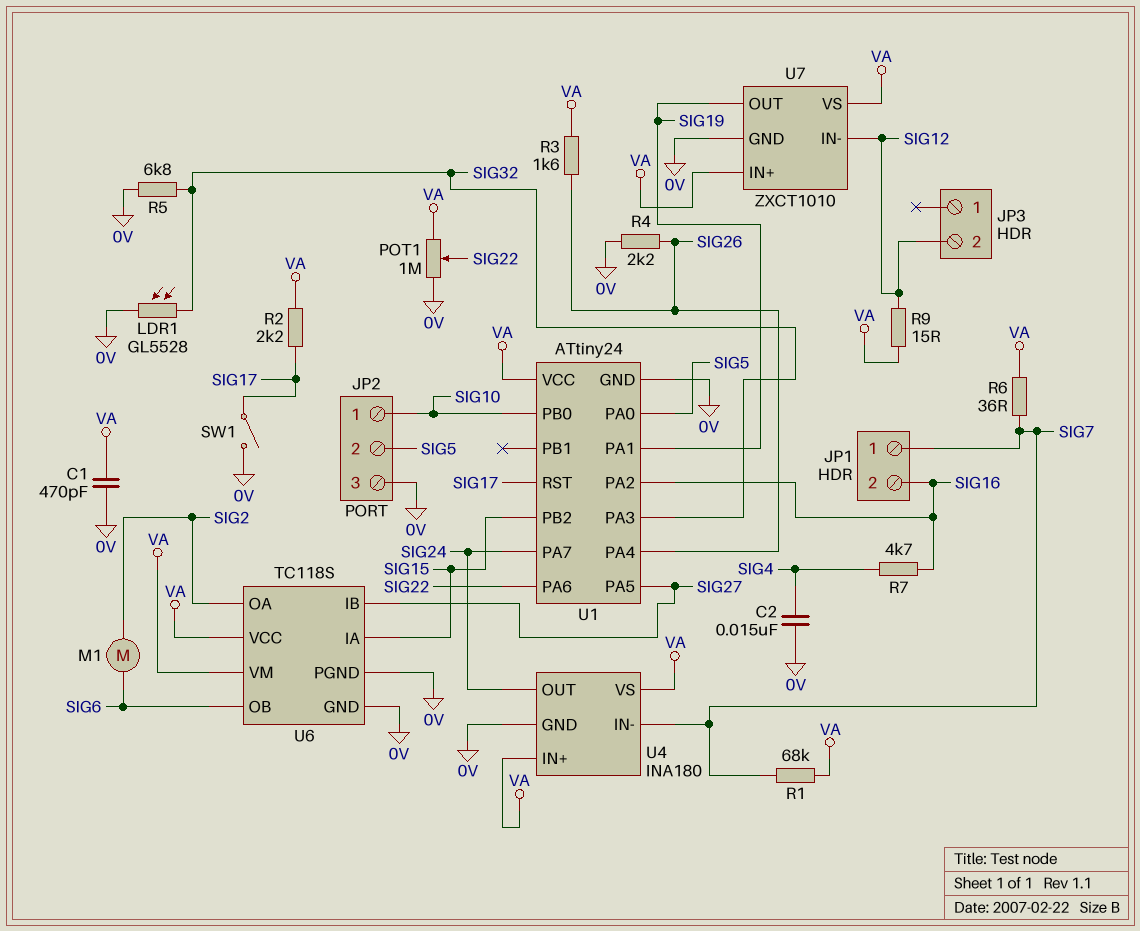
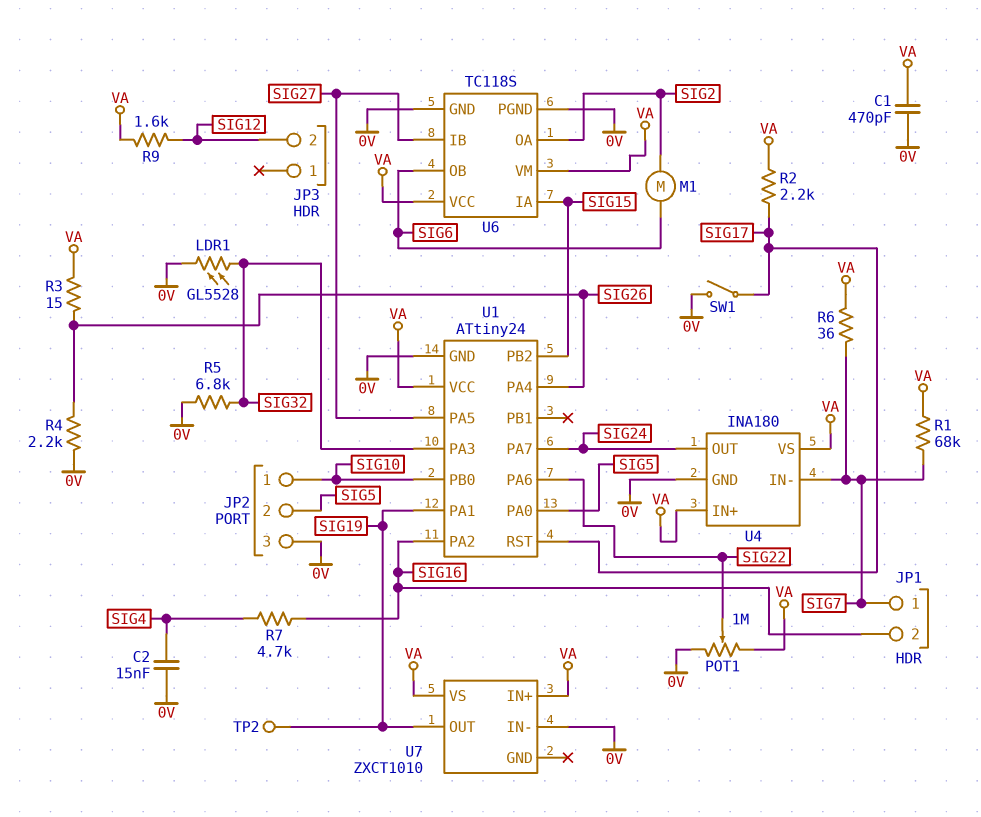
R3: 1.6k (SIG26, VA) -> 15 (SIG26, VA)
R9: 15 (SIG12, VA) -> 1.6k (SIG12, VA)
TP2: none -> test point (SIG19)
U7 pin GND: 0V -> none
U7 pin IN-: SIG12 -> 0V

